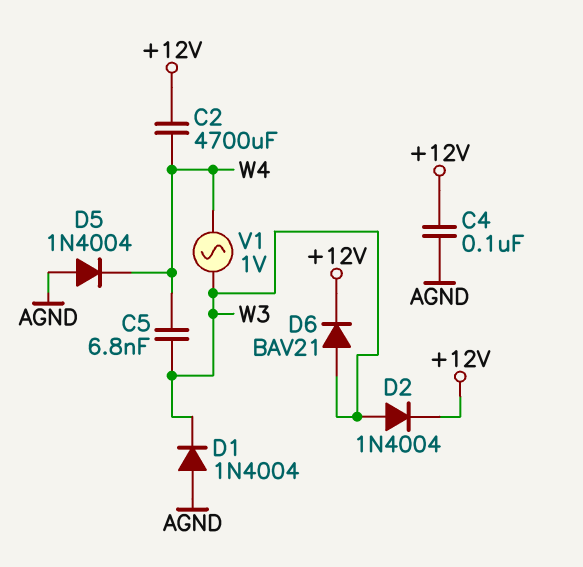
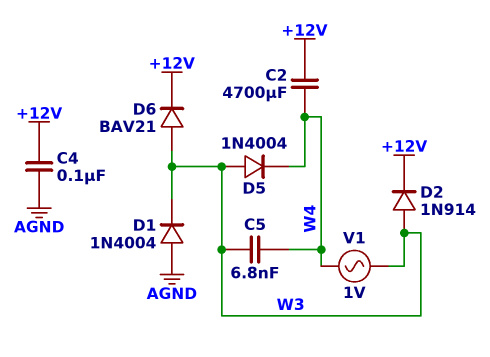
D2: diode 1N4004 (A W3, K +12V) -> diode 1N914 (A W3, K +12V)
D5: diode 1N4004 (A AGND, K W4) -> diode 1N4004 (A W3, K W4)

